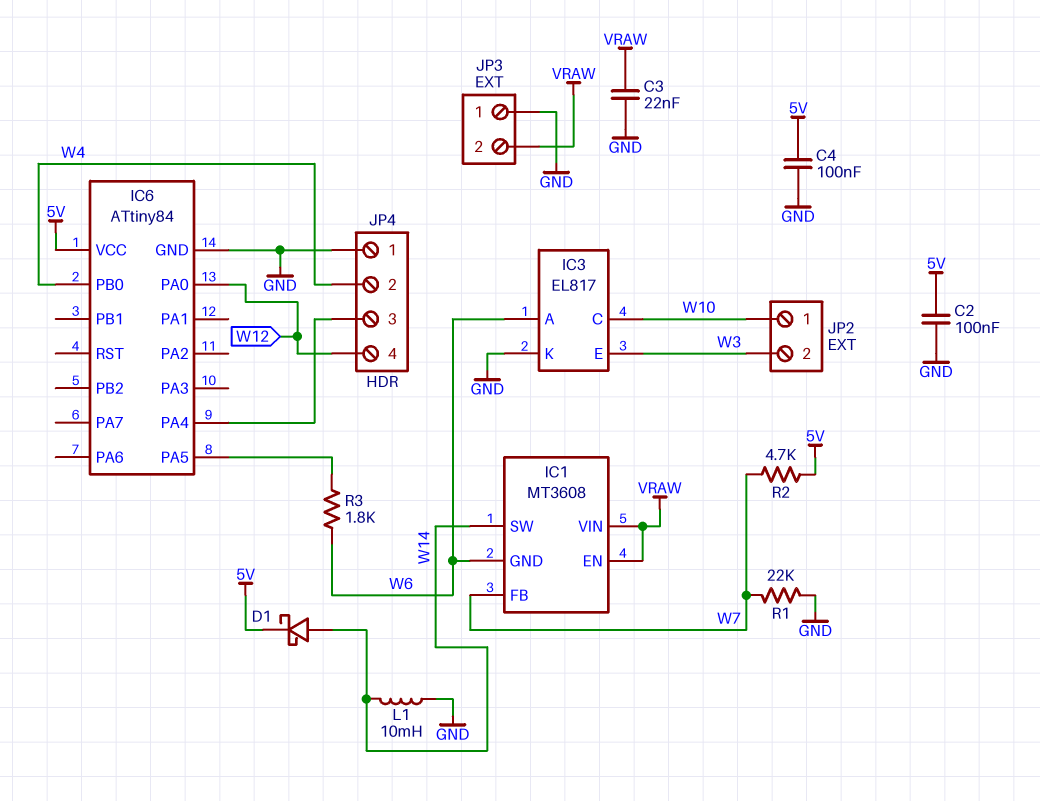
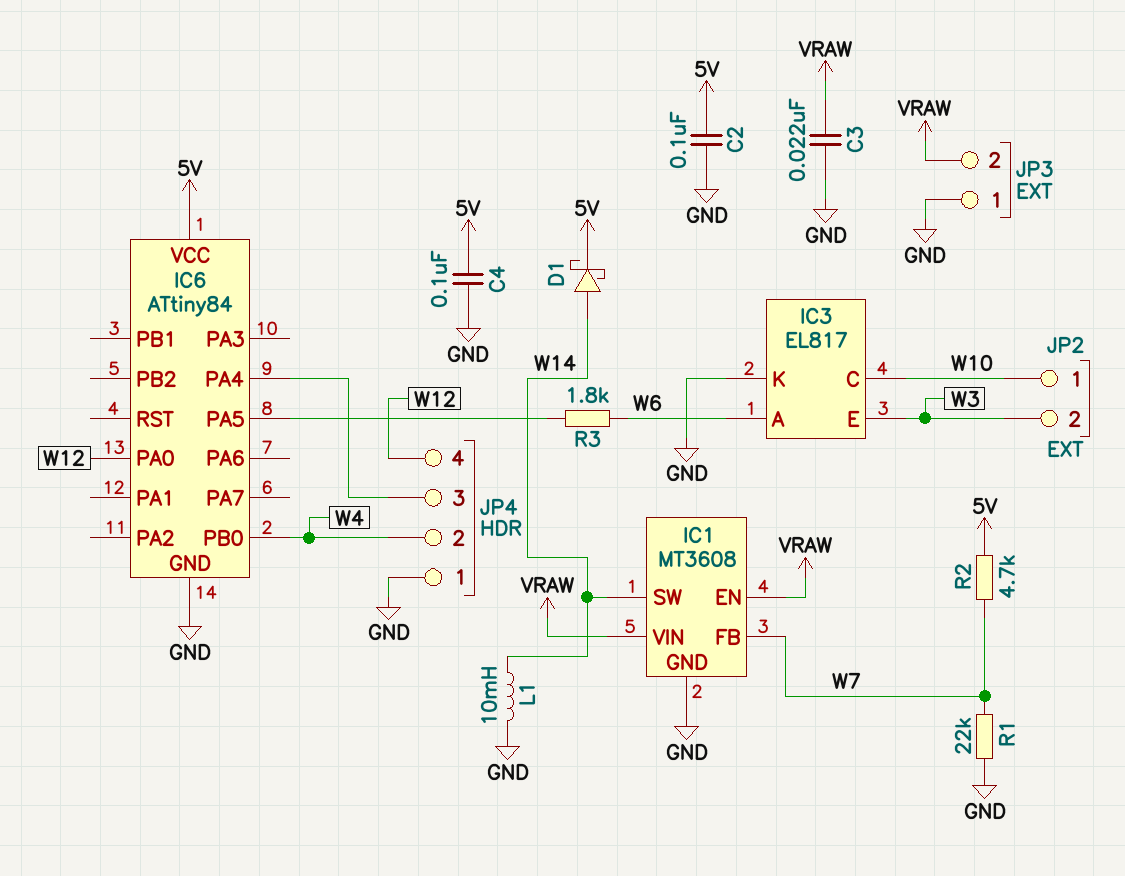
IC1 pin GND: W6 -> GND

